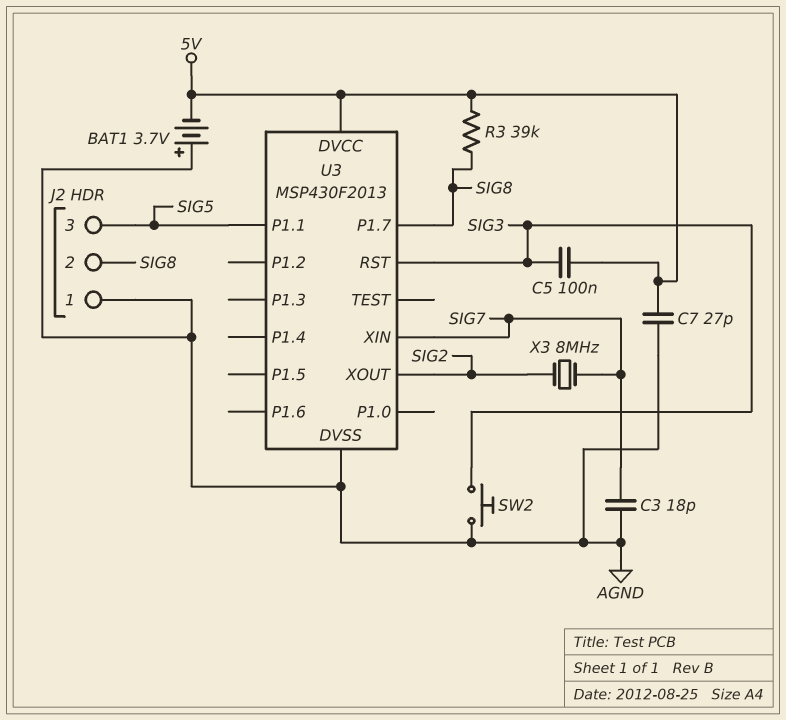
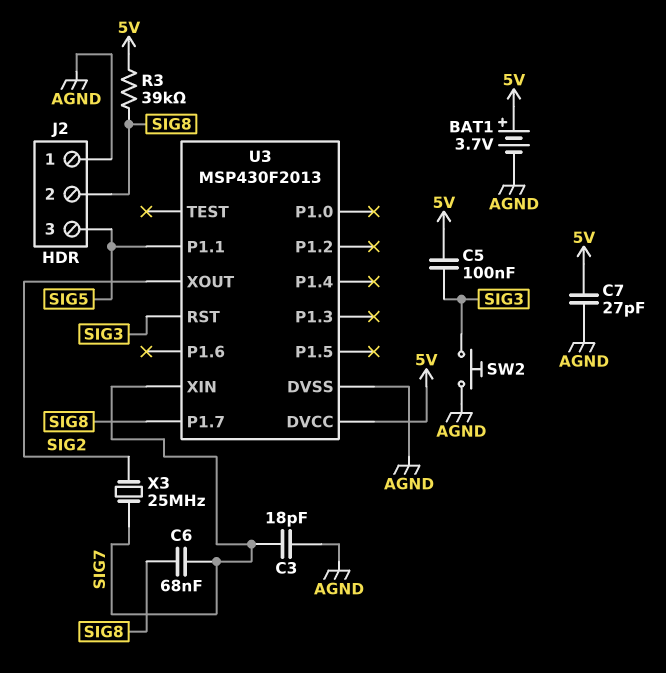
BAT1: 3.7V (plus AGND, minus 5V) -> 3.7V (plus 5V, minus AGND)
C6: none -> 68nF (SIG7, SIG8)
X3: 8MHz (SIG2, SIG7) -> 25MHz (SIG2, SIG7)

